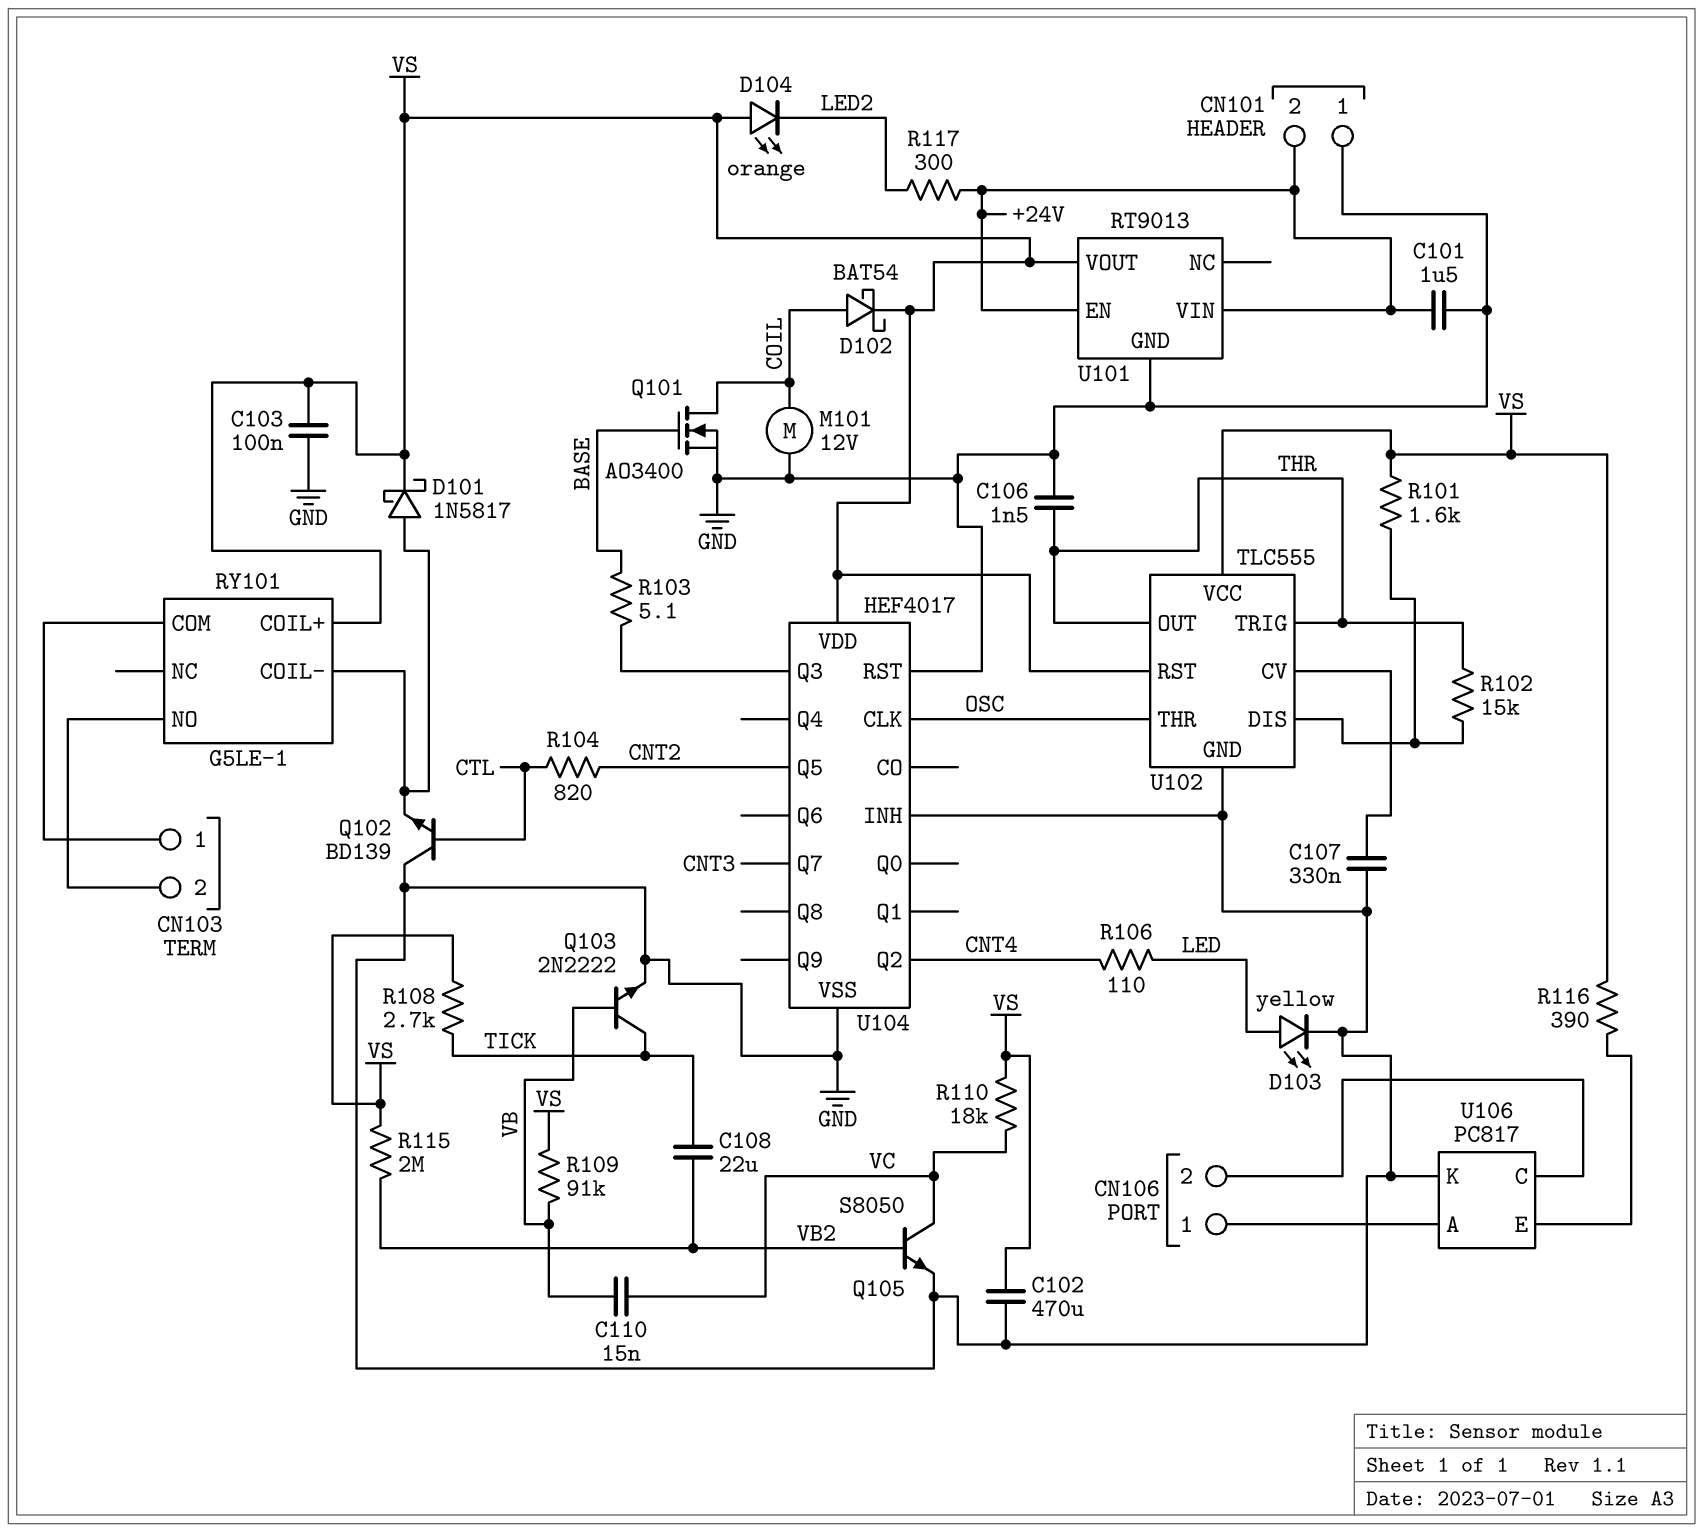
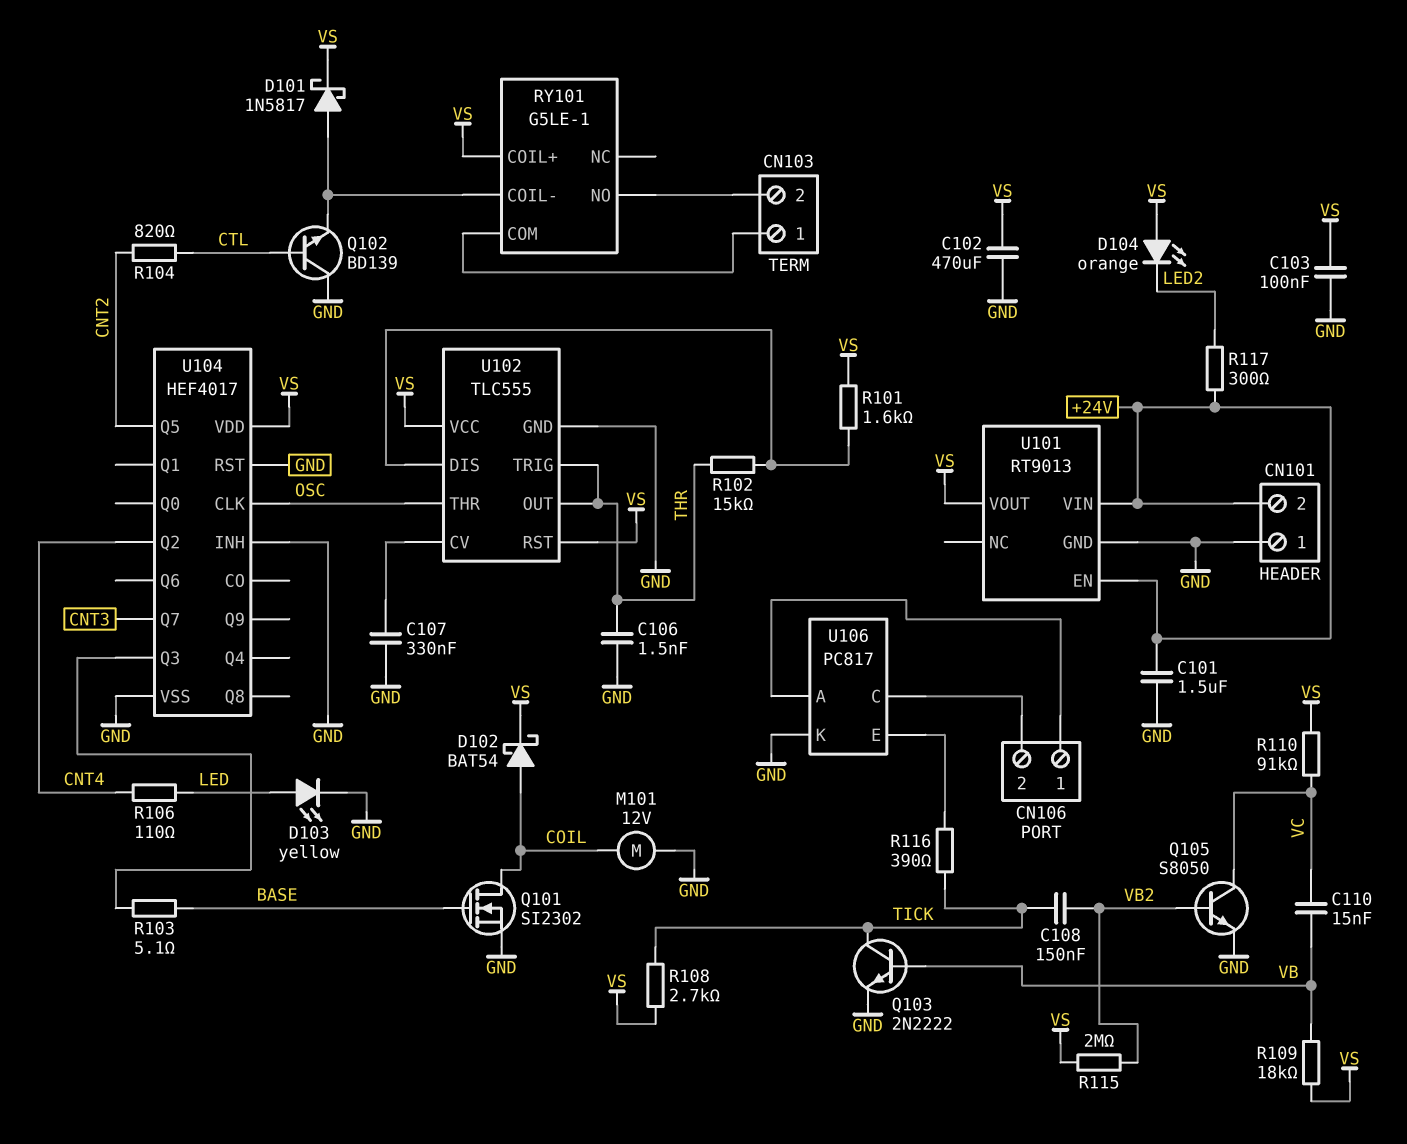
C108: 22uF (TICK, VB2) -> 150nF (TICK, VB2)
Q101: NMOS AO3400 (G BASE, D COIL, S GND) -> NMOS SI2302 (G BASE, D COIL, S GND)
R109: 91k (VB, VS) -> 18k (VB, VS)
R110: 18k (VC, VS) -> 91k (VC, VS)
R116: 390 (U106/E, VS) -> 390 (TICK, U106/E)

